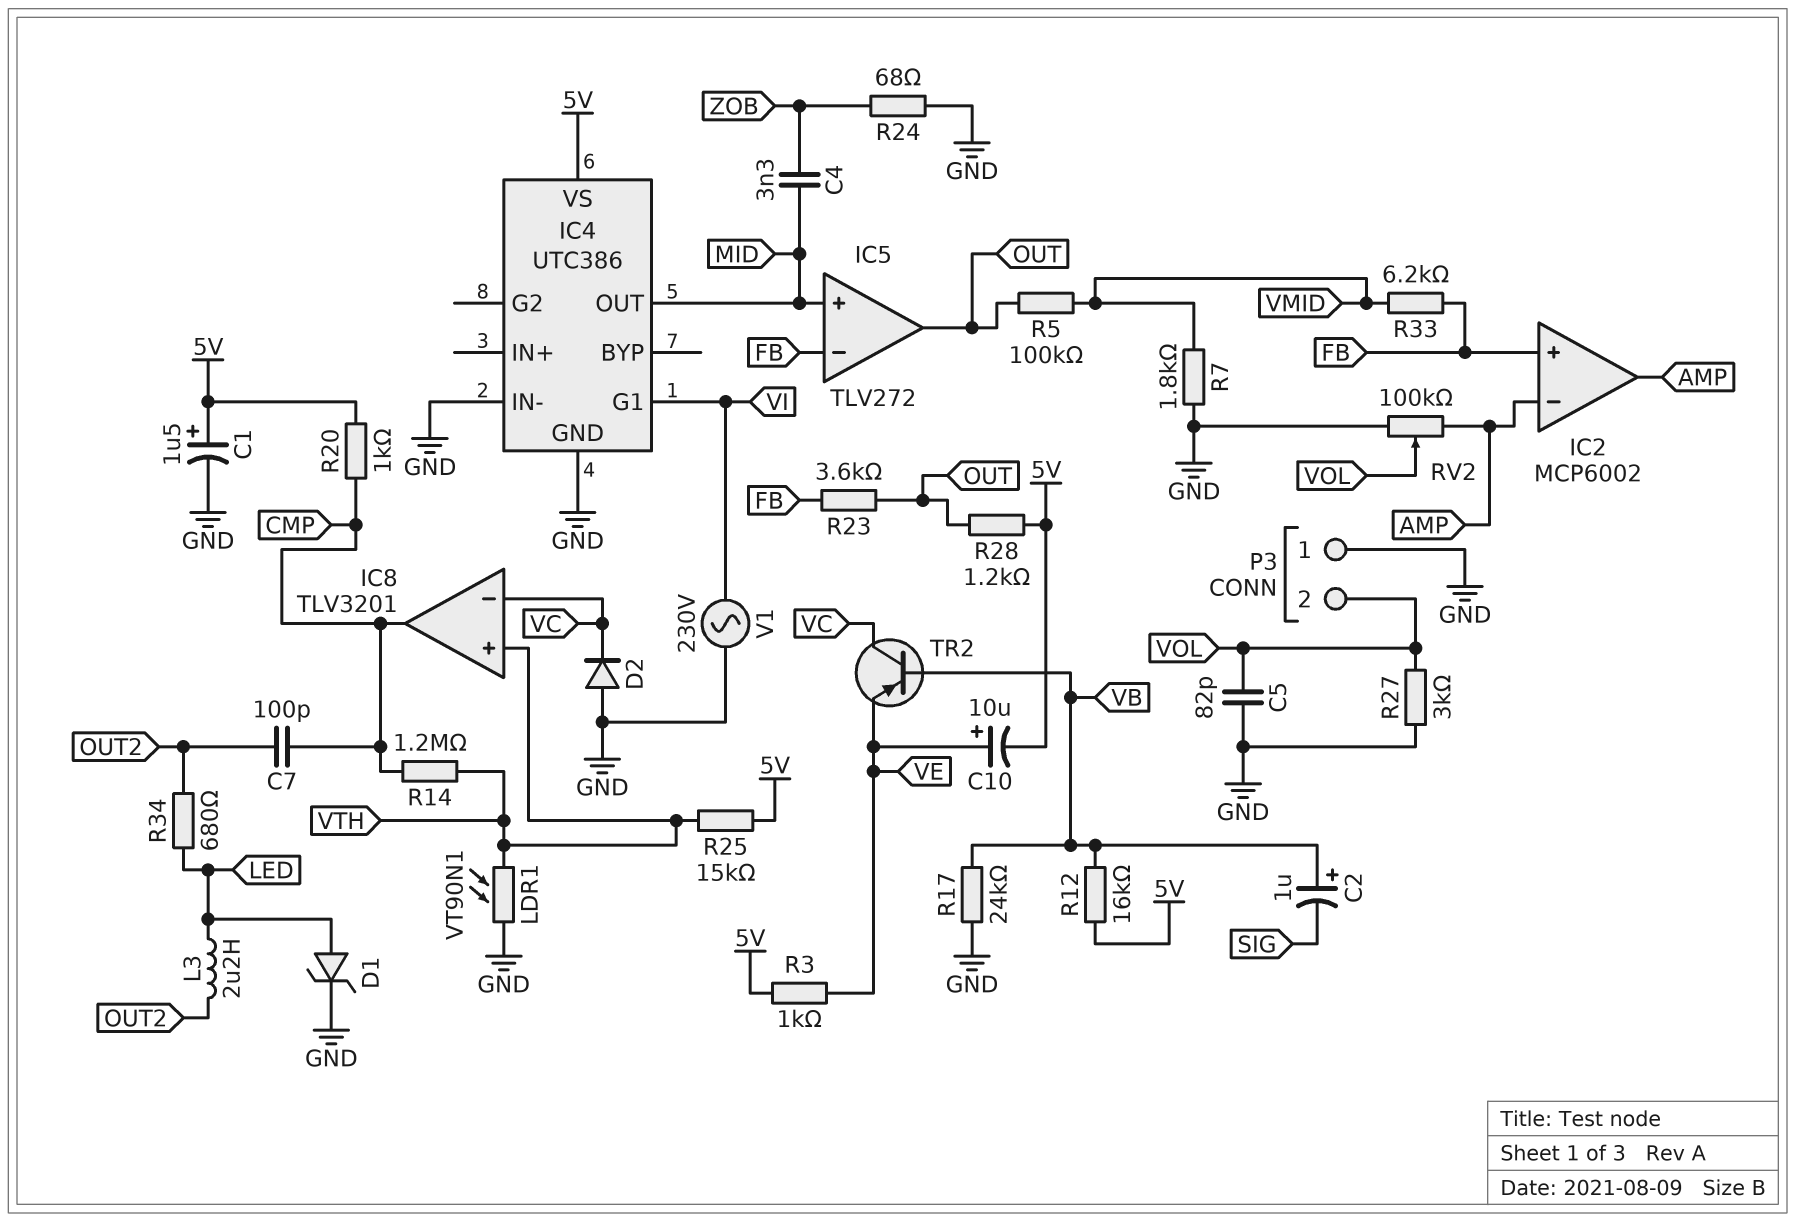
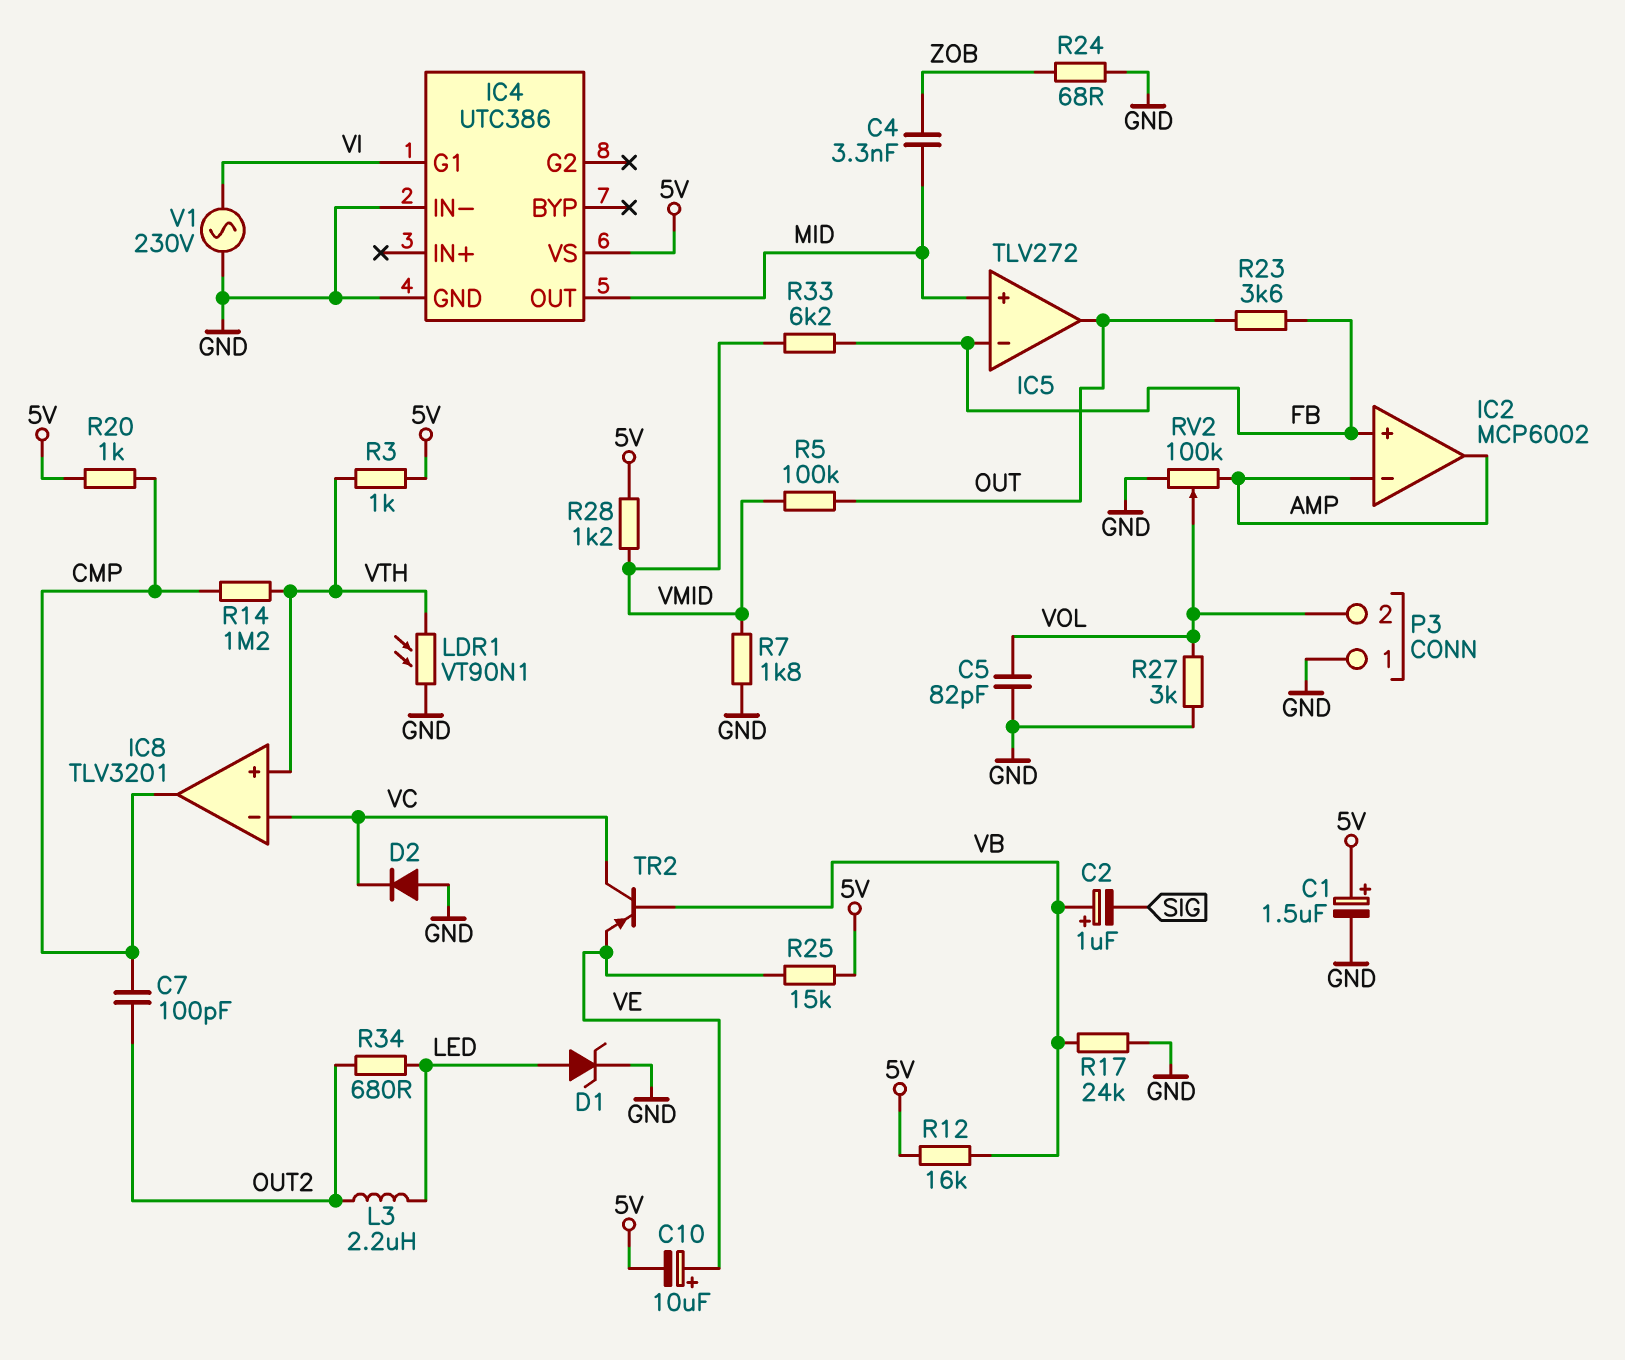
R3: 1k (5V, VE) -> 1k (5V, VTH)
R25: 15k (5V, VTH) -> 15k (5V, VE)
R28: 1.2k (5V, OUT) -> 1.2k (5V, VMID)

